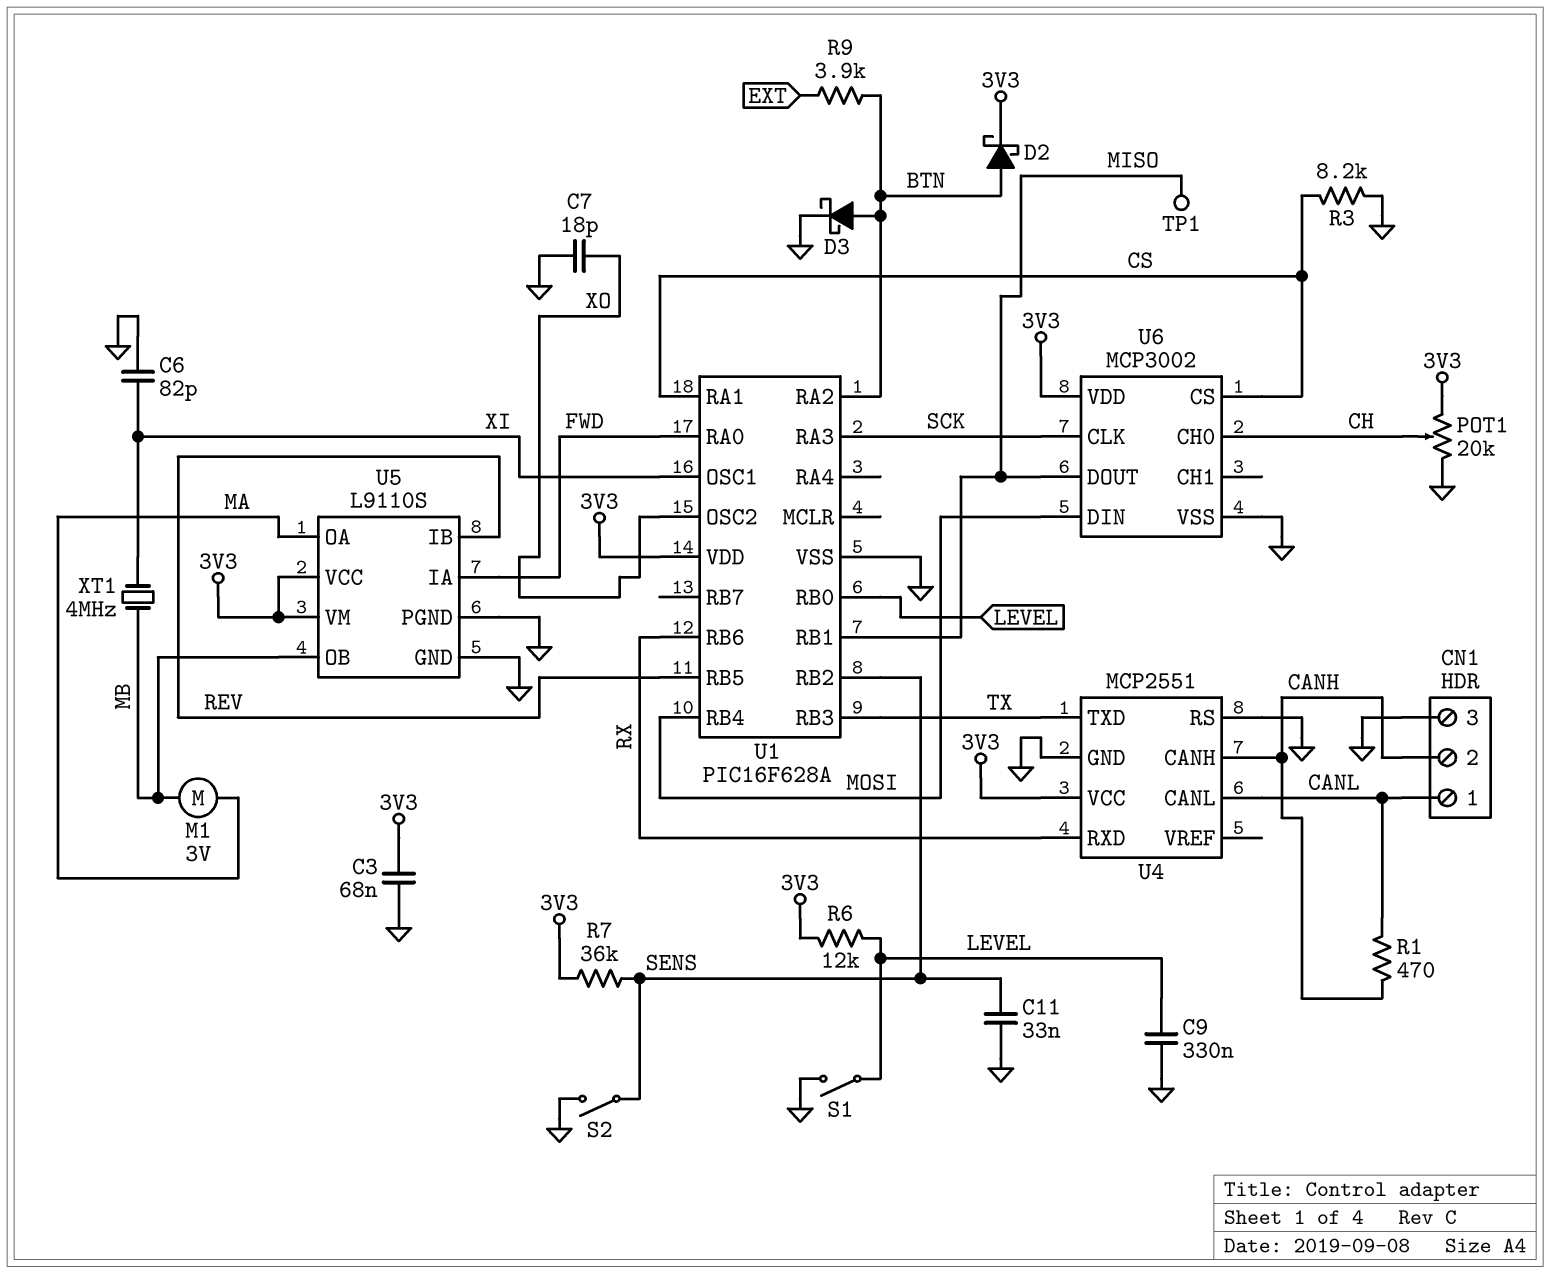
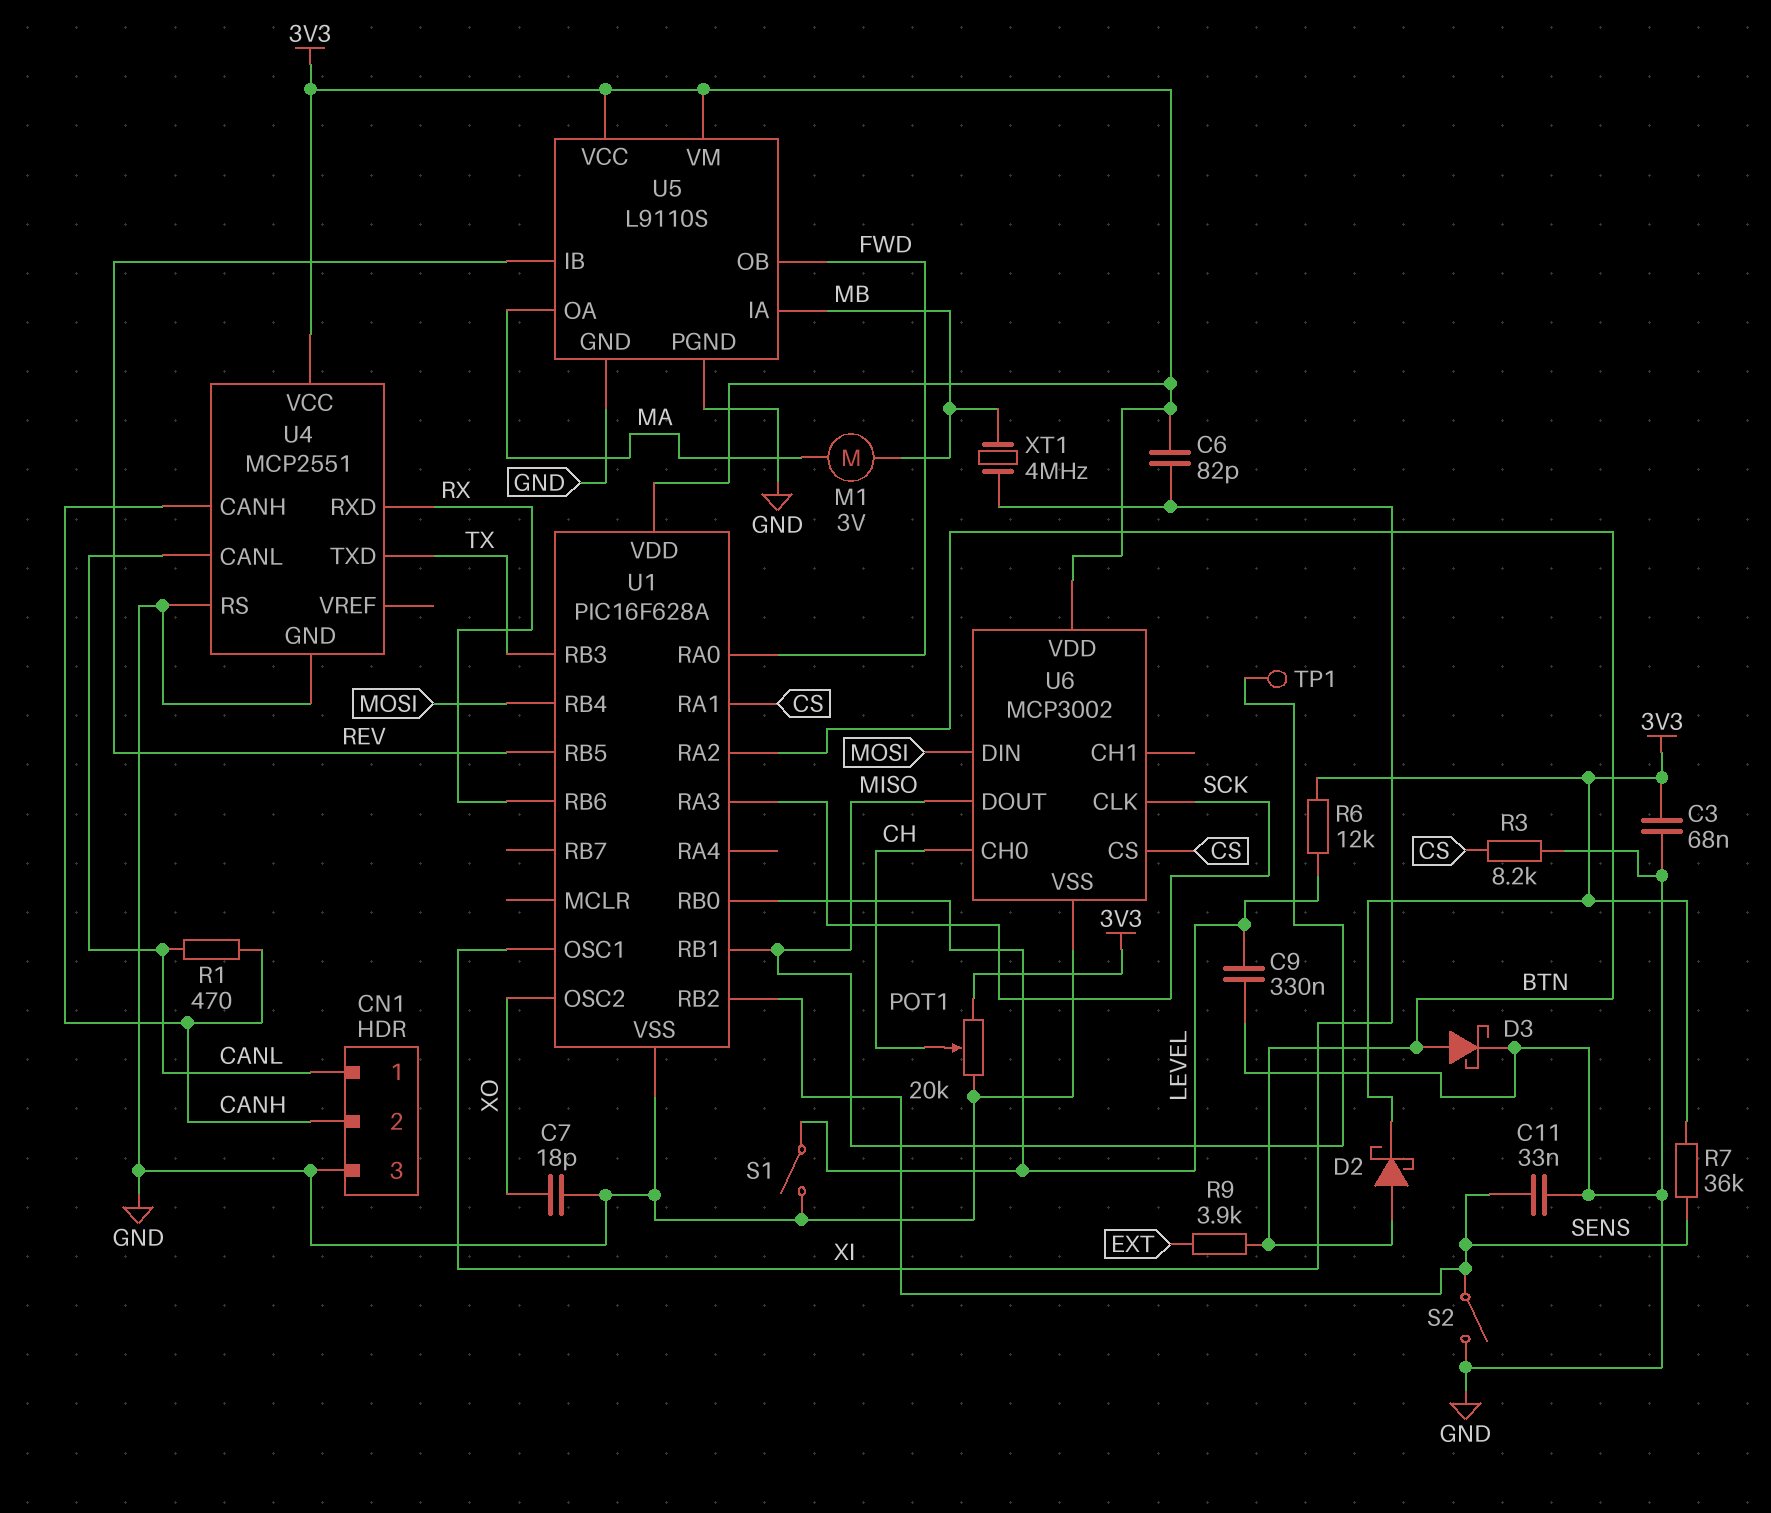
C6: 82pF (GND, XI) -> 82pF (3V3, XI)
U5 pin IA: FWD -> MB
U5 pin OB: MB -> FWD

